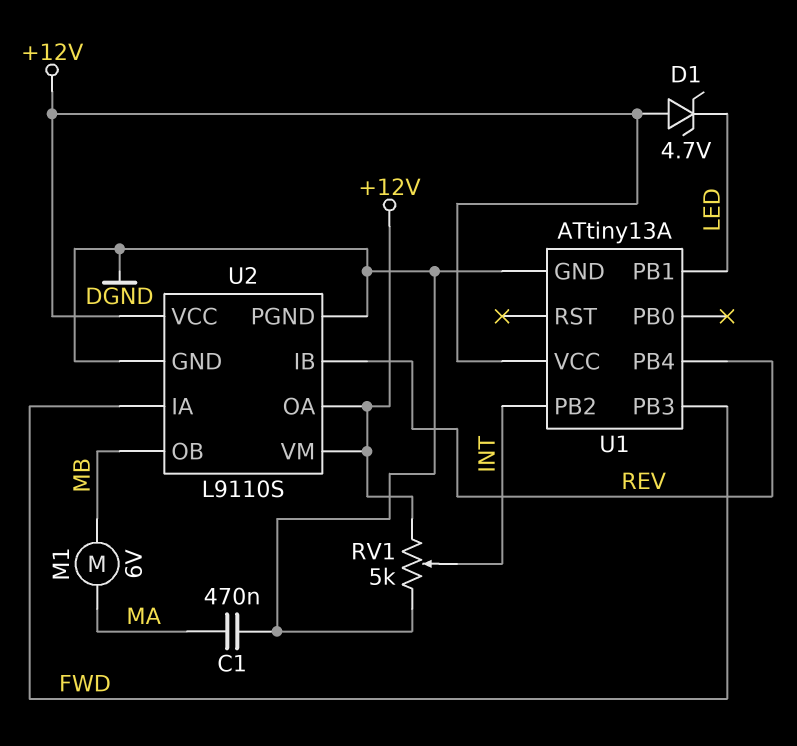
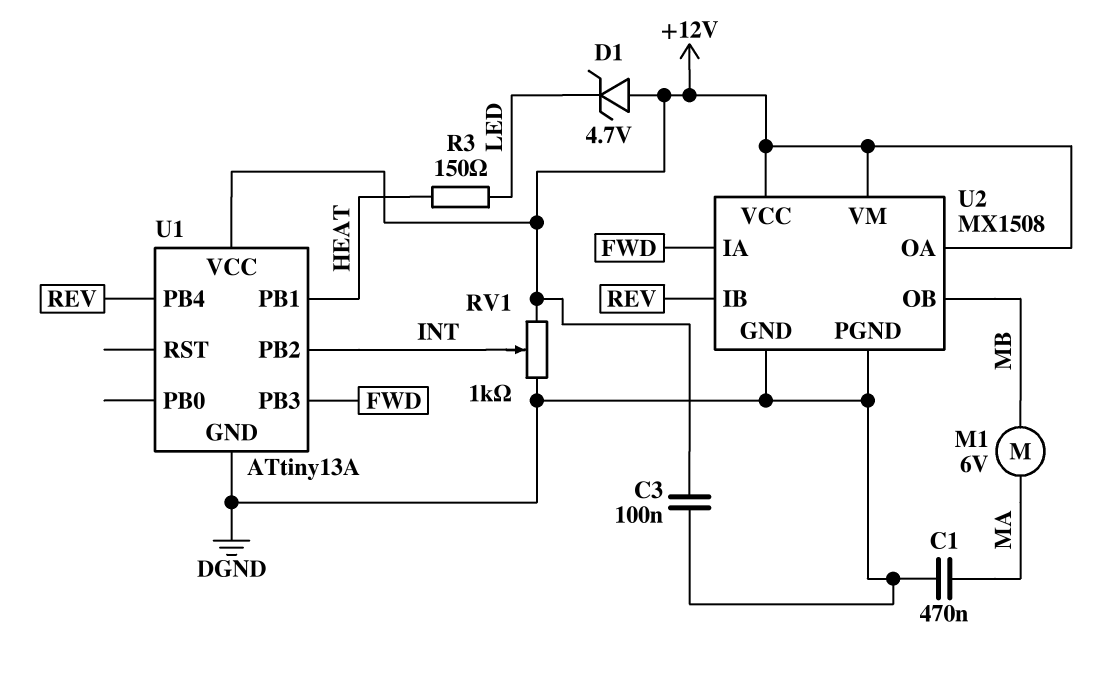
C3: none -> 100nF (+12V, DGND)
R3: none -> 150 (HEAT, LED)
RV1: 5k (+12V, DGND, wiper INT) -> 1k (+12V, DGND, wiper INT)
U1 pin PB1: LED -> HEAT
U2: L9110S -> MX1508

